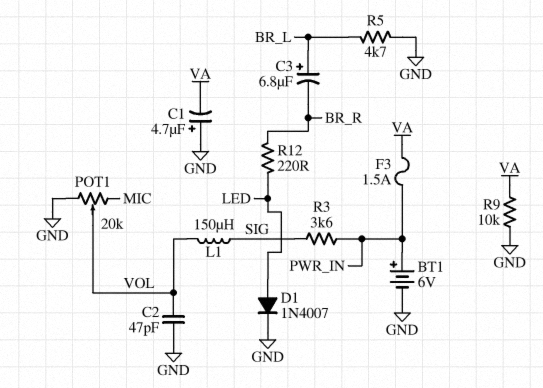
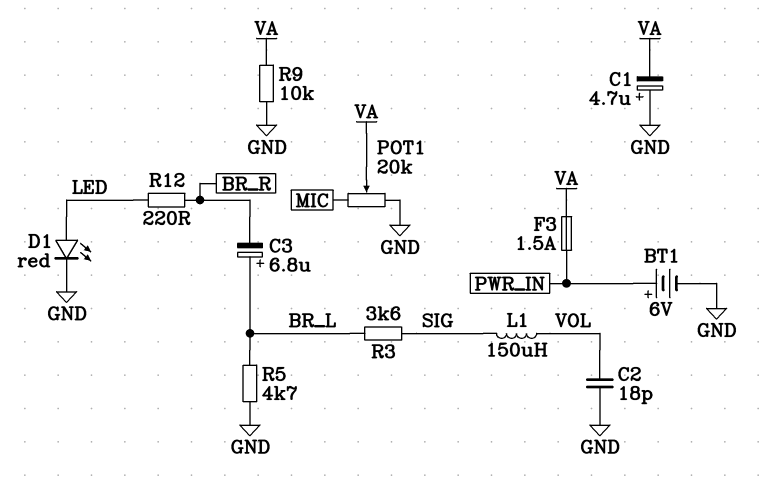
C2: 47pF (GND, VOL) -> 18pF (GND, VOL)
D1: diode 1N4007 (A LED, K GND) -> LED red (A LED, K GND)
POT1: 20k (GND, MIC, wiper VOL) -> 20k (GND, MIC, wiper VA)
R3: 3.6k (PWR_IN, SIG) -> 3.6k (BR_L, SIG)

